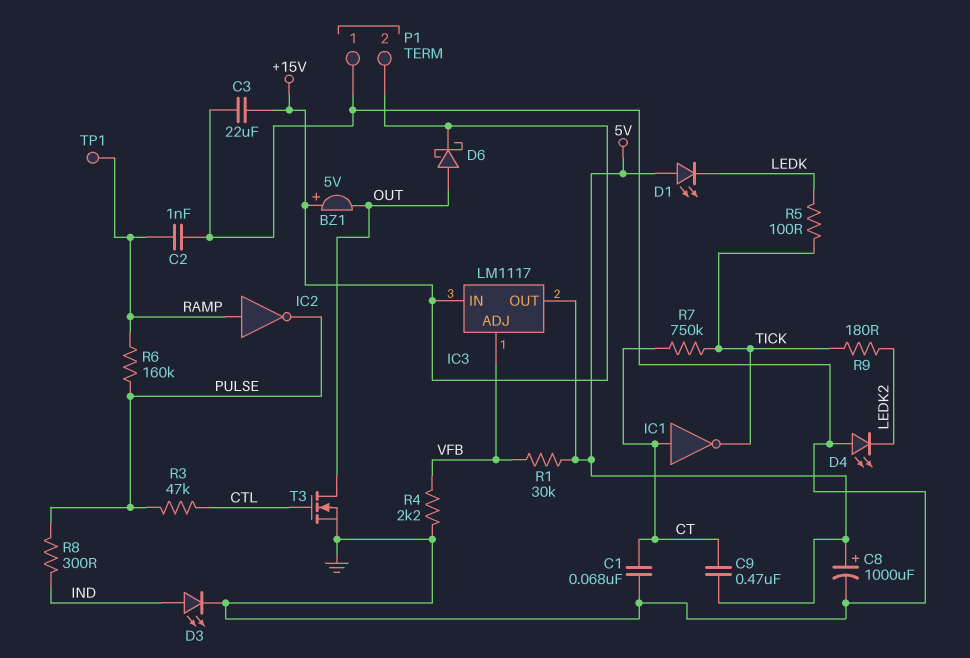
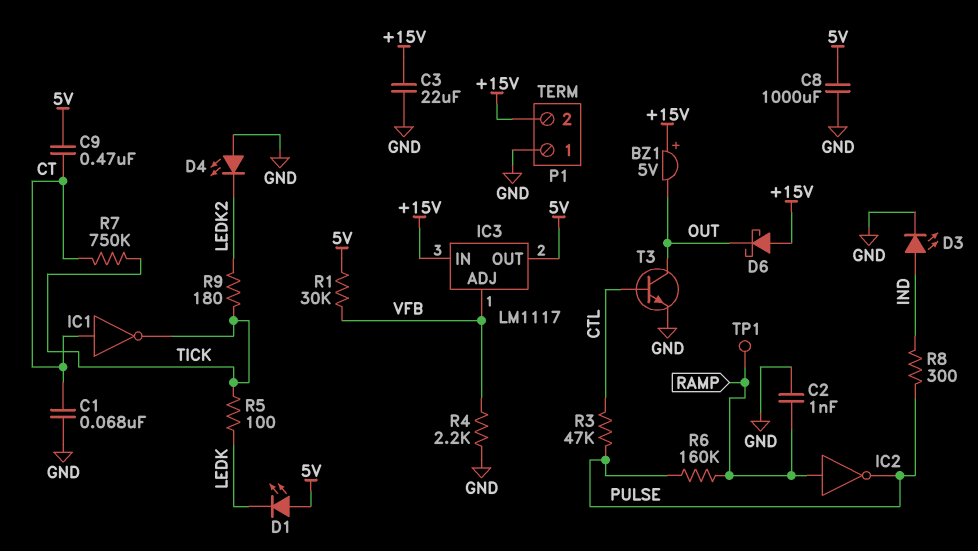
C8: 1000uF (plus 5V, minus GND) -> 1000uF (5V, GND)
D6: schottky (A OUT, K +15V) -> schottky (A +15V, K OUT)
T3: NMOS (G CTL, D OUT, S GND) -> NPN (B CTL, C OUT, E GND)

